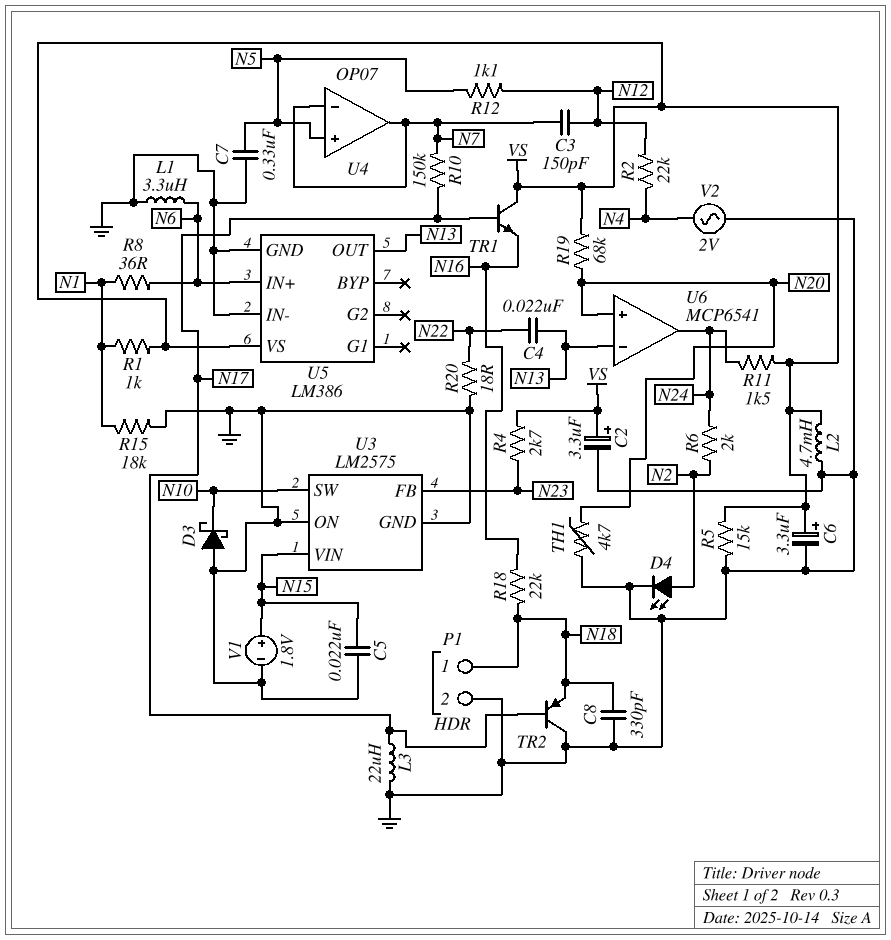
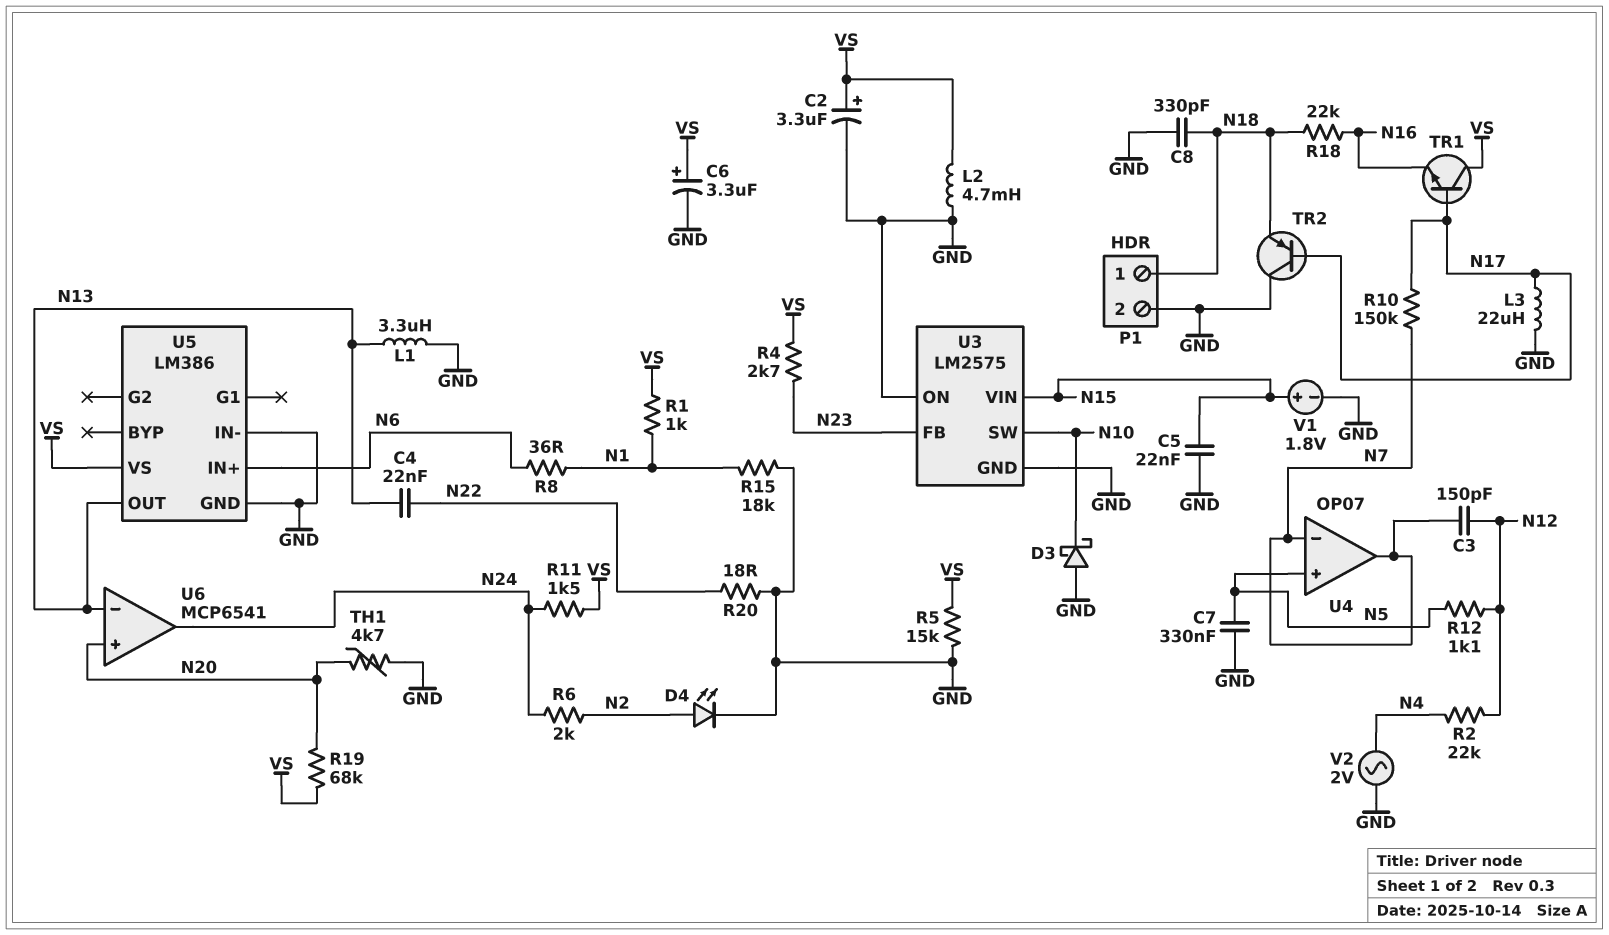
L1: 3.3uH (GND, N6) -> 3.3uH (GND, N13)

